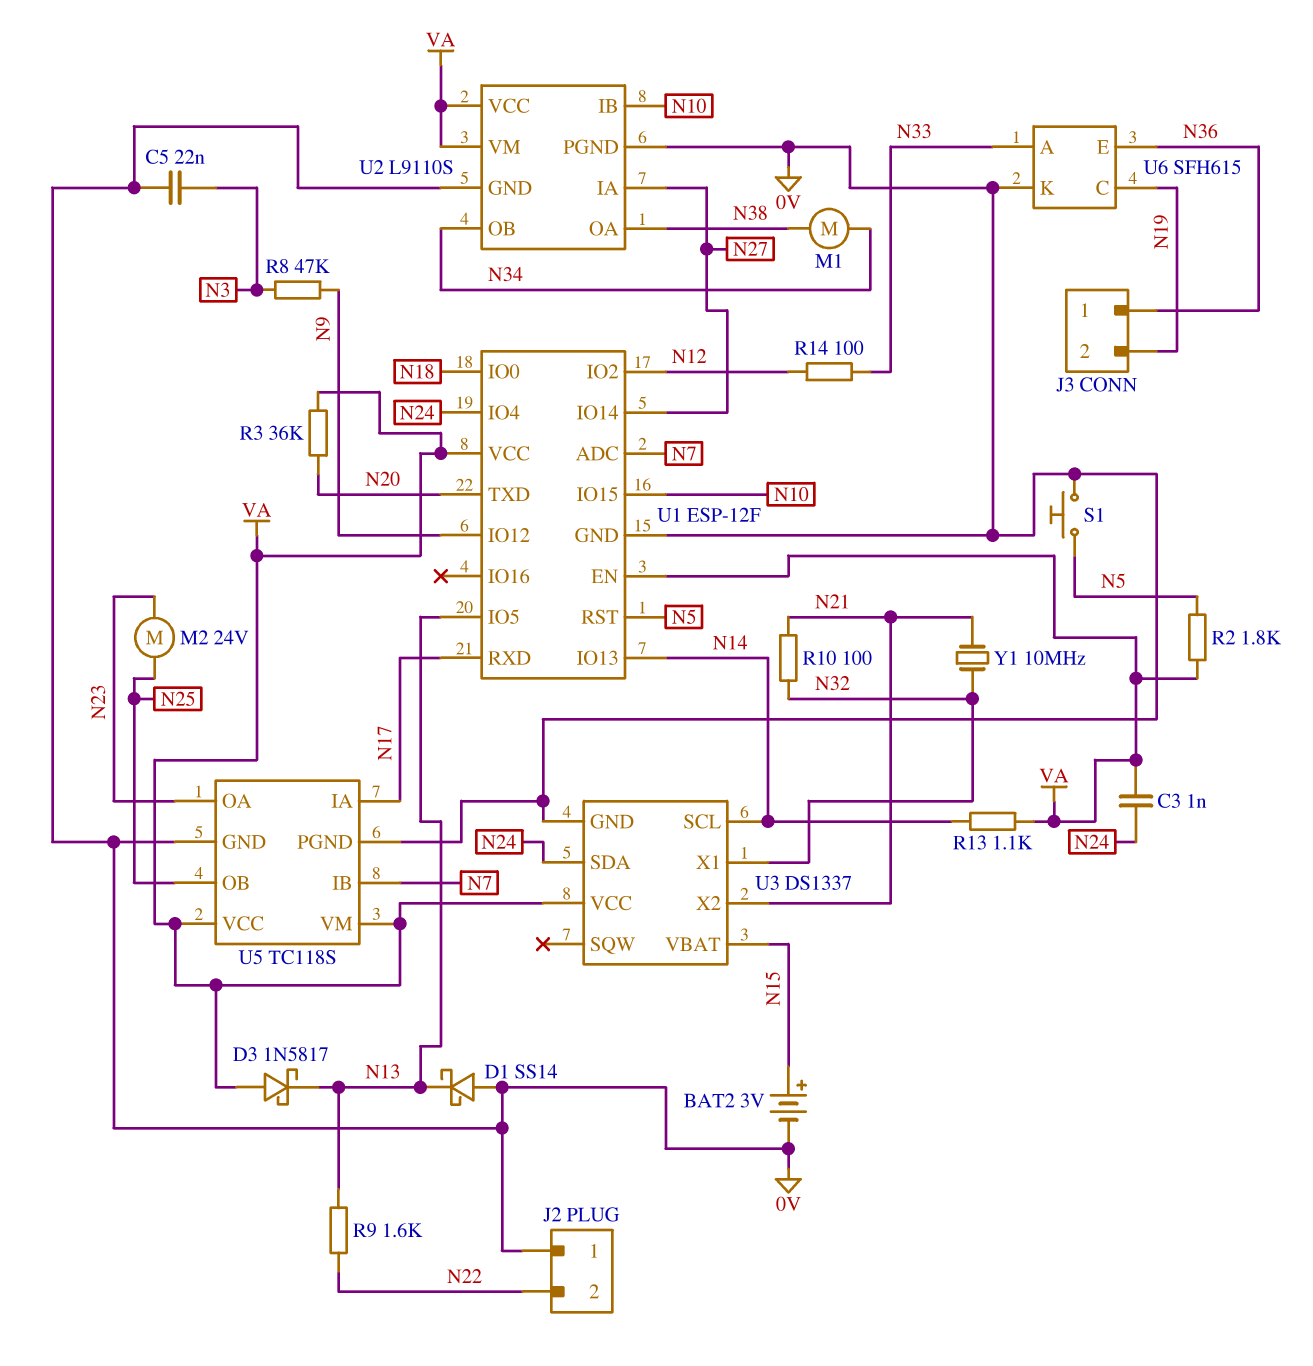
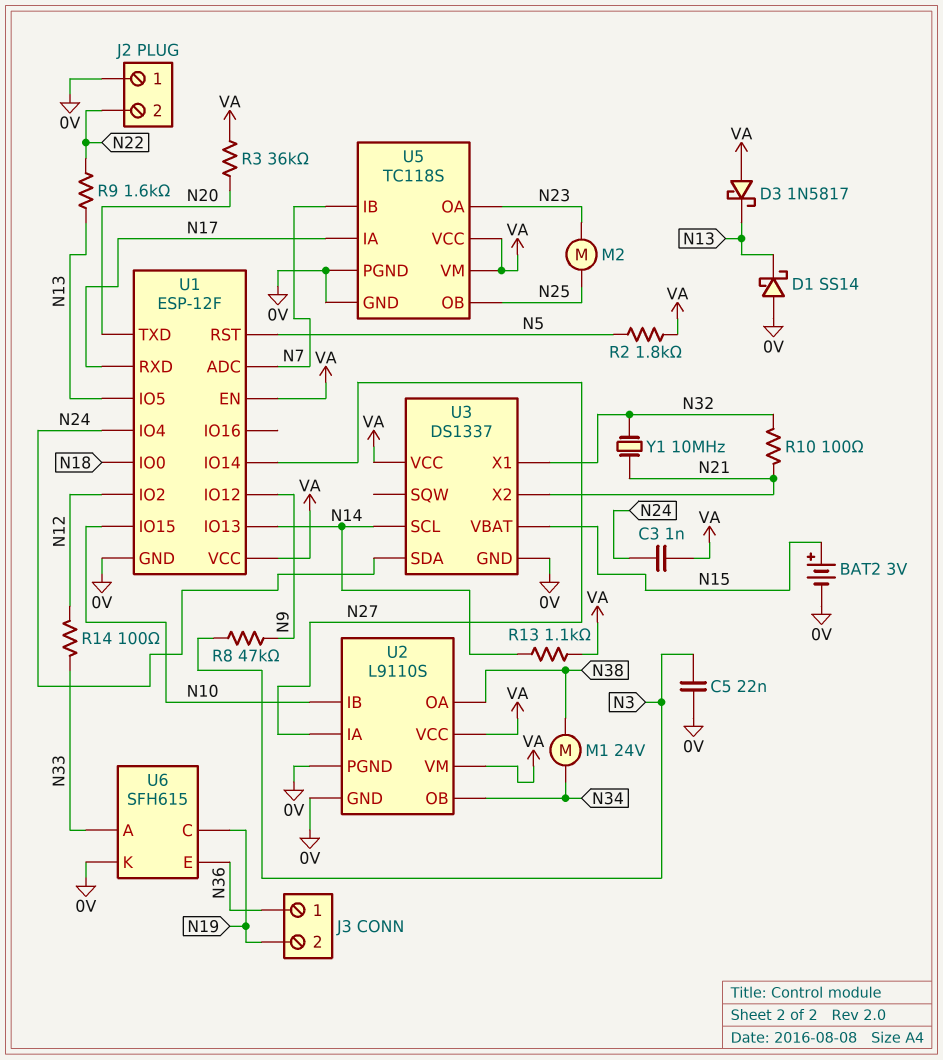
M1: motor (N34, N38) -> motor 24V (N34, N38)
M2: motor 24V (N23, N25) -> motor (N23, N25)
S1: button (0V, N5) -> none

